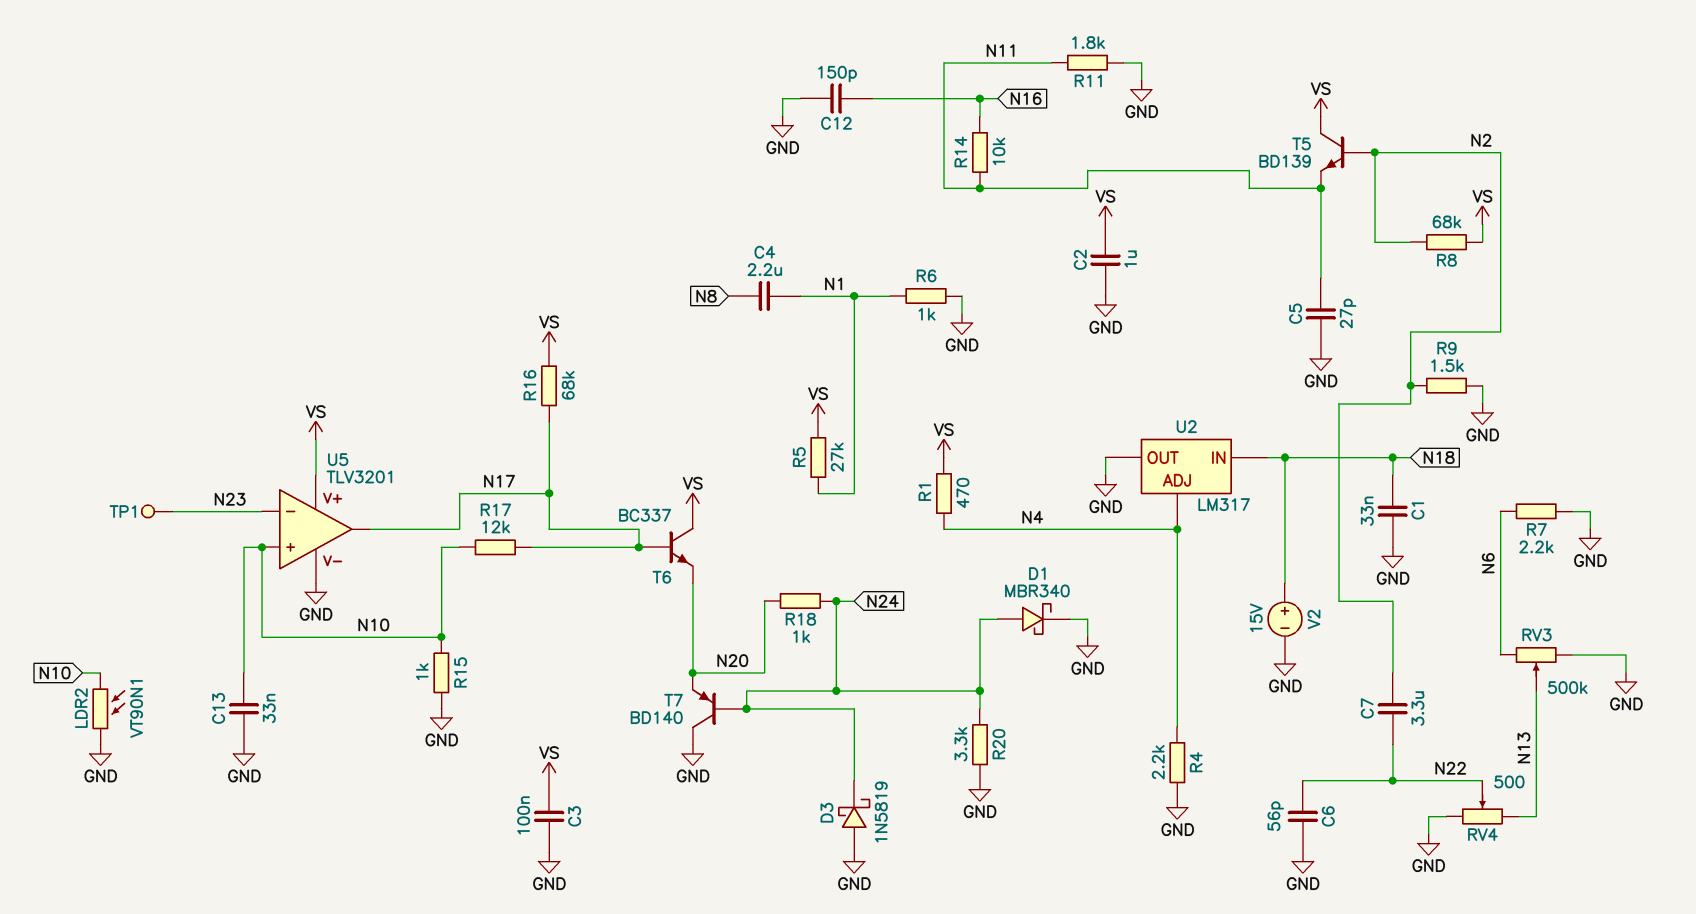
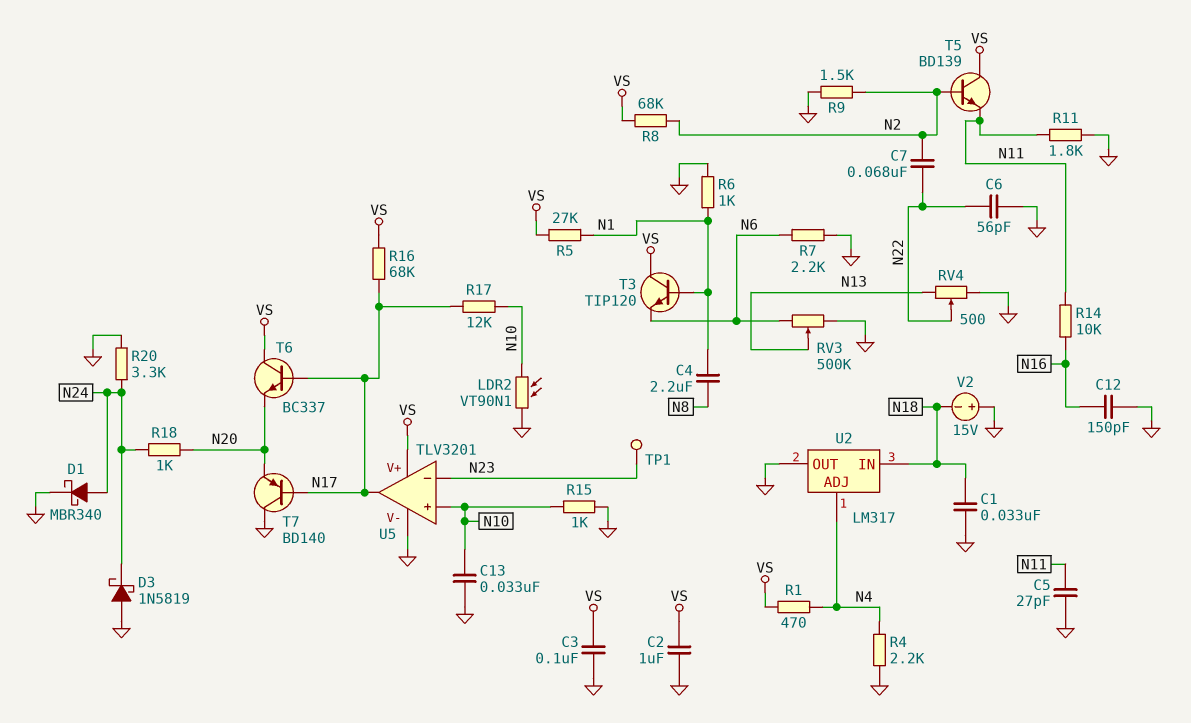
C7: 3.3uF (N2, N22) -> 68nF (N2, N22)
T3: none -> NPN TIP120 (B N1, C VS, E N6)
T7: PNP BD140 (B N24, C GND, E N20) -> PNP BD140 (B N17, C GND, E N20)
V2: 15V (plus N18, minus GND) -> 15V (plus GND, minus N18)

